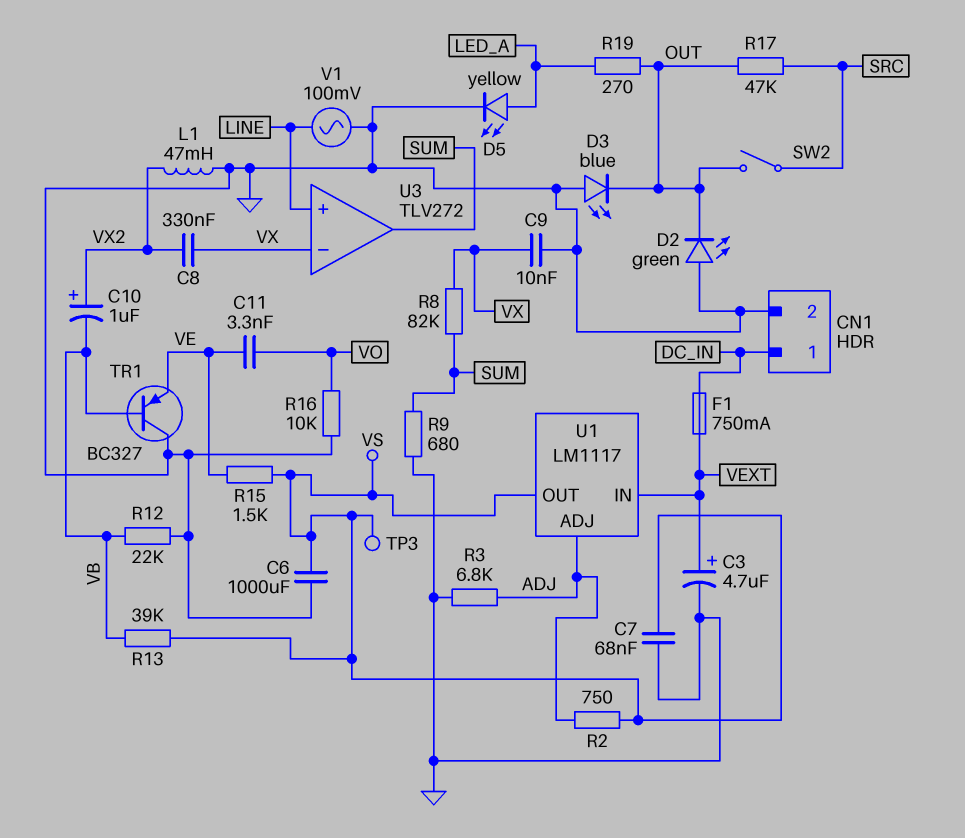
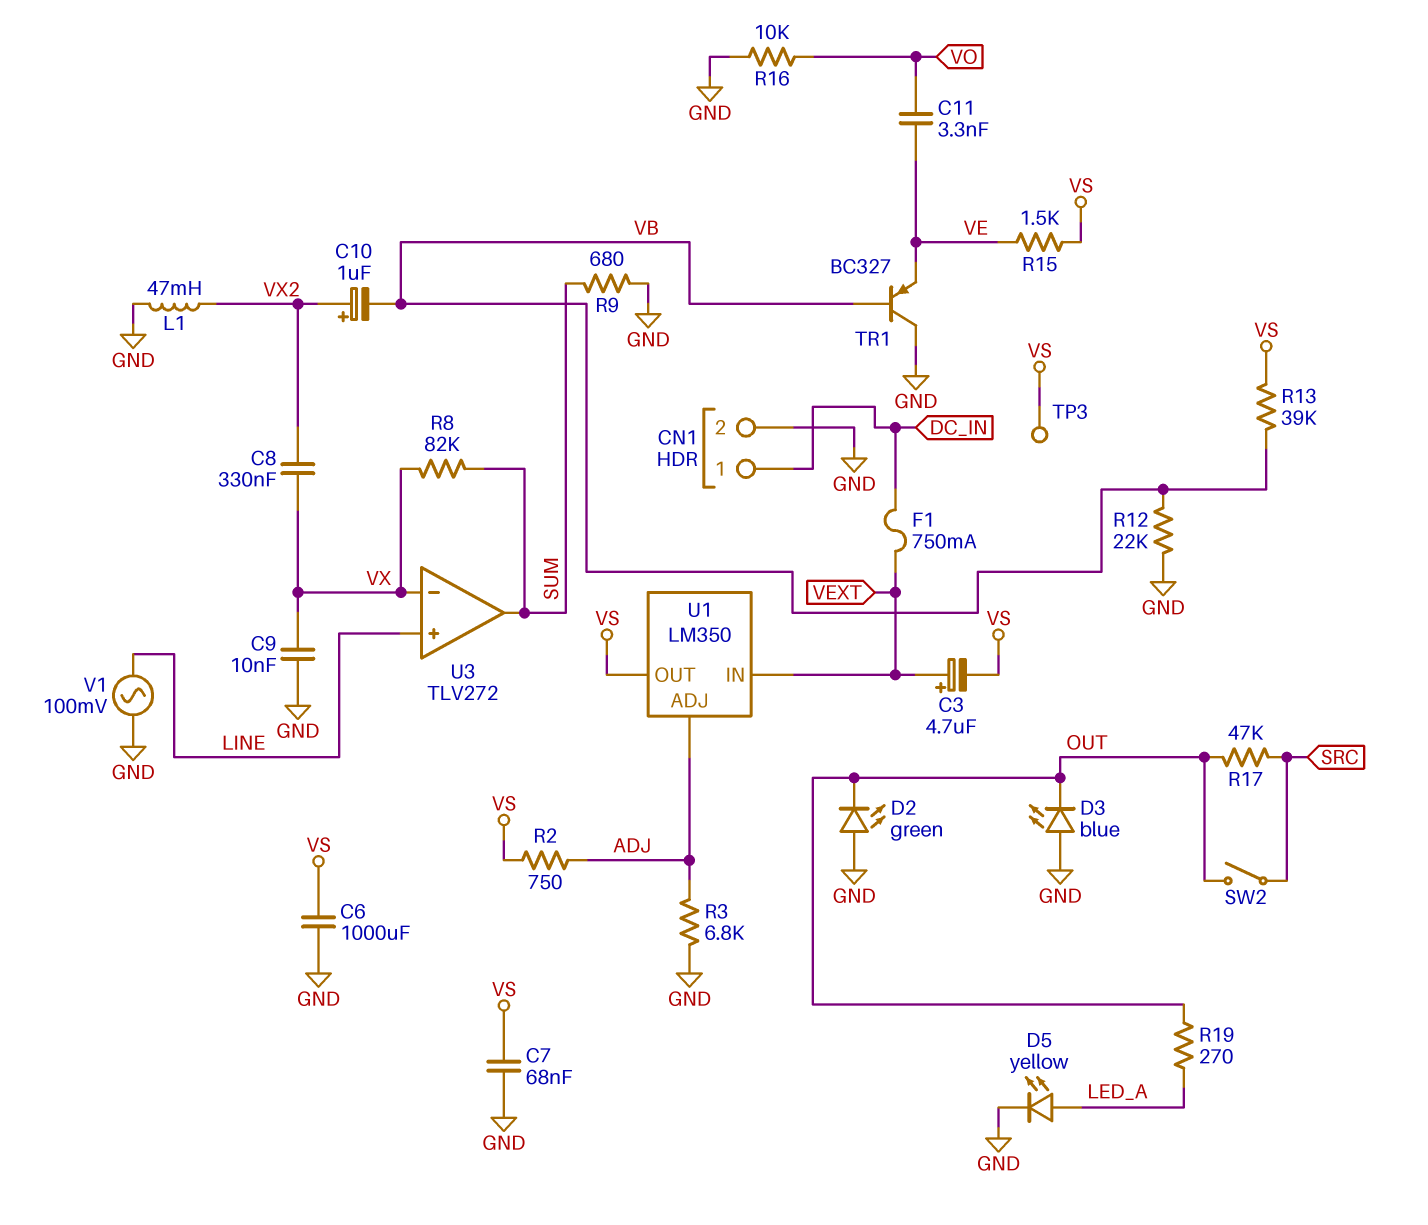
C3: 4.7uF (plus VEXT, minus GND) -> 4.7uF (plus VEXT, minus VS)
U1: LM1117 -> LM350

